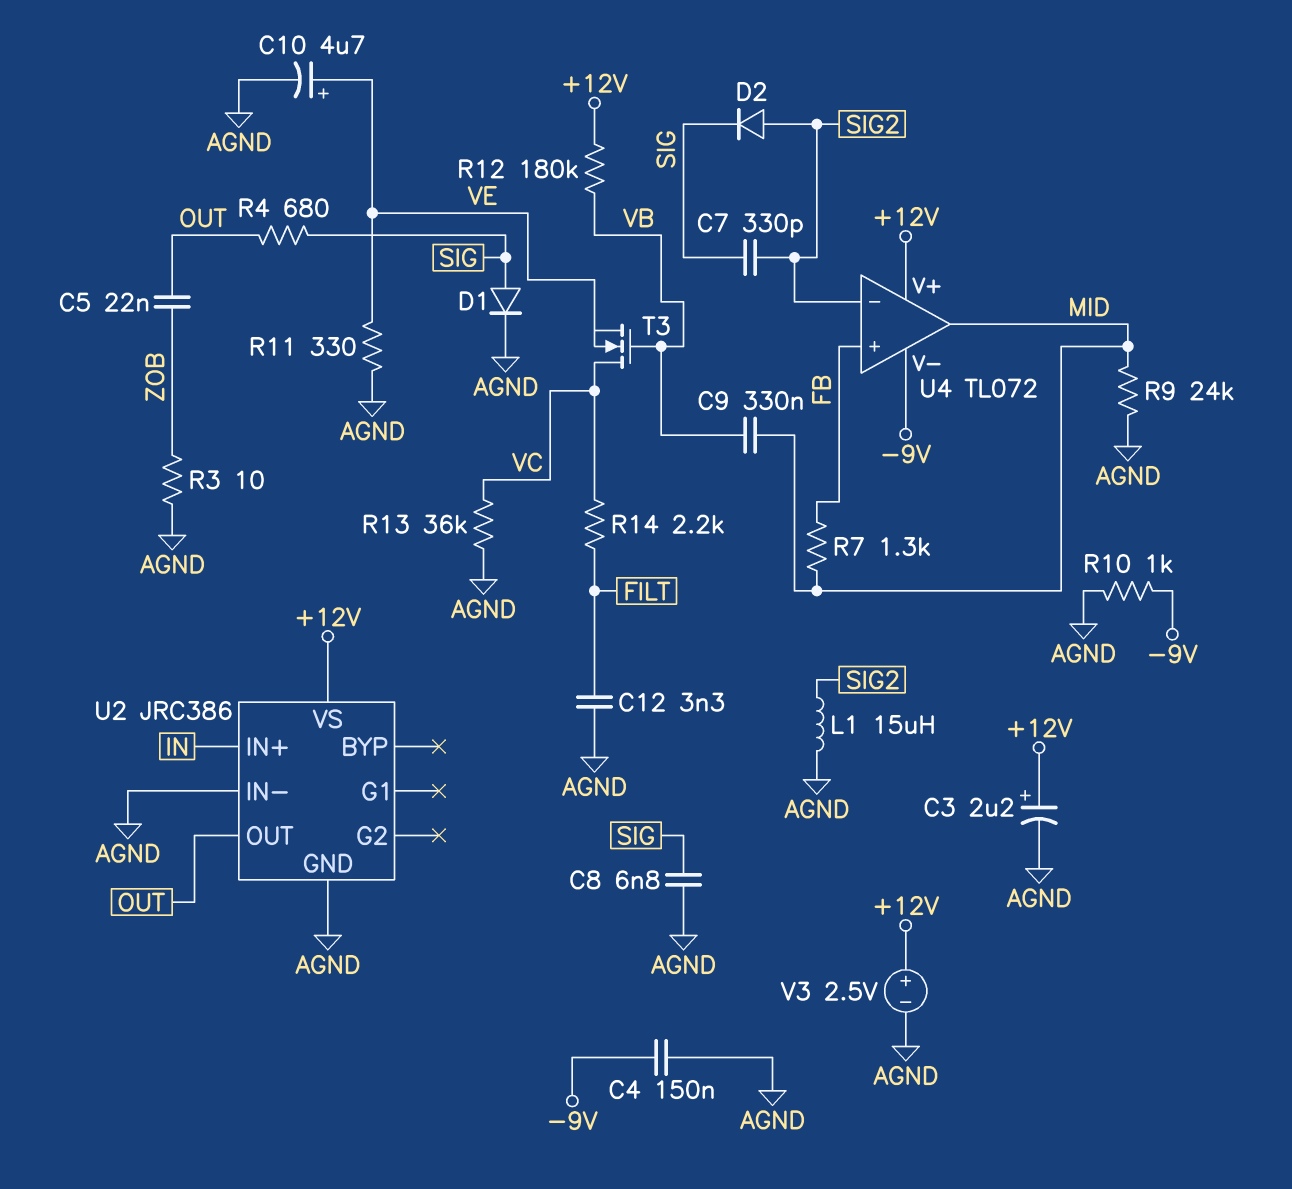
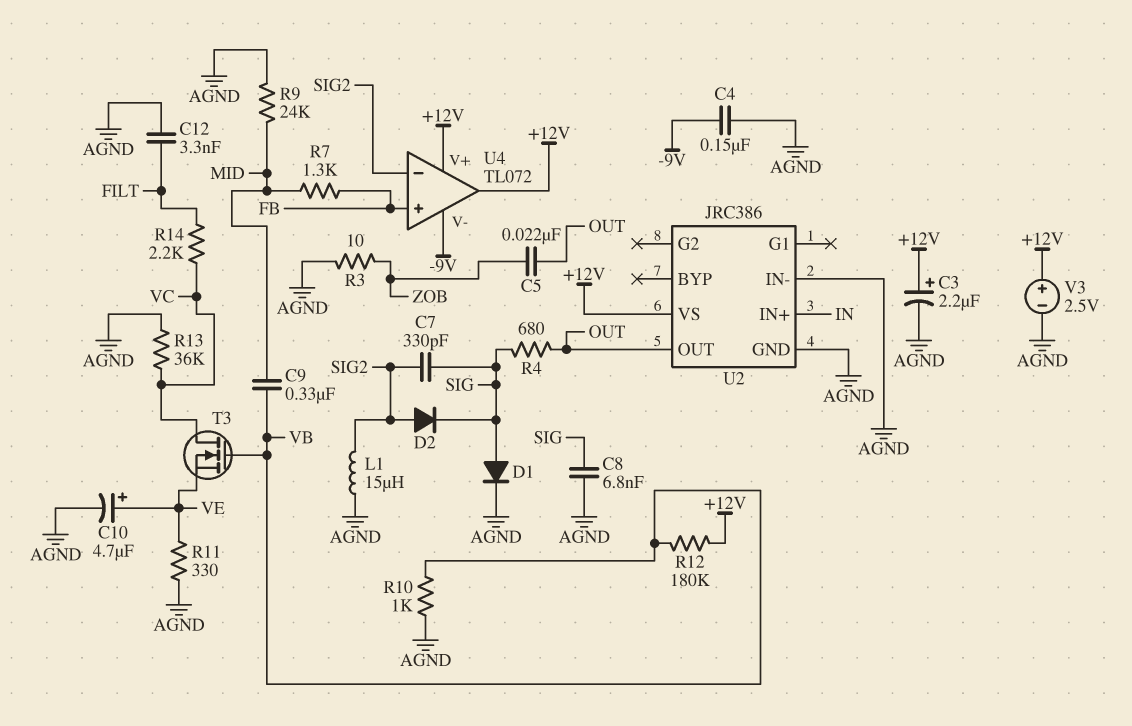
R10: 1k (-9V, AGND) -> 1k (AGND, VB)
U4 pin out: MID -> +12V

